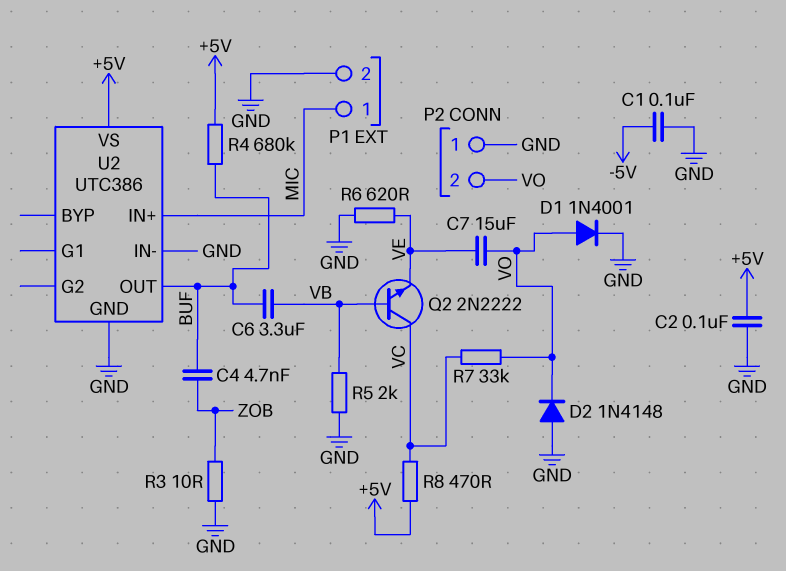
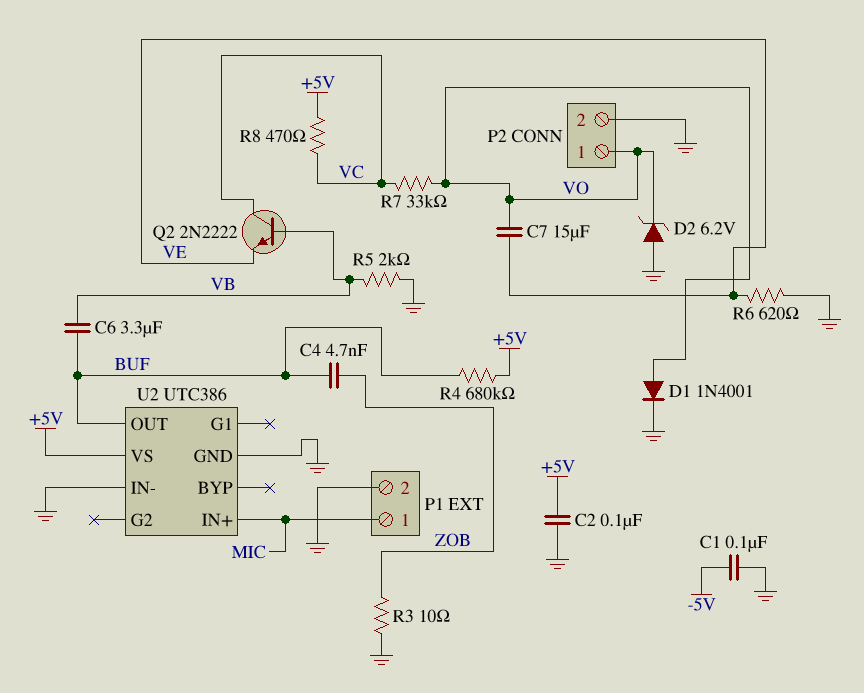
D2: diode 1N4148 (A GND, K VO) -> zener 6.2V (A GND, K VO)
P2 pin 1: GND -> VO
P2 pin 2: VO -> GND

